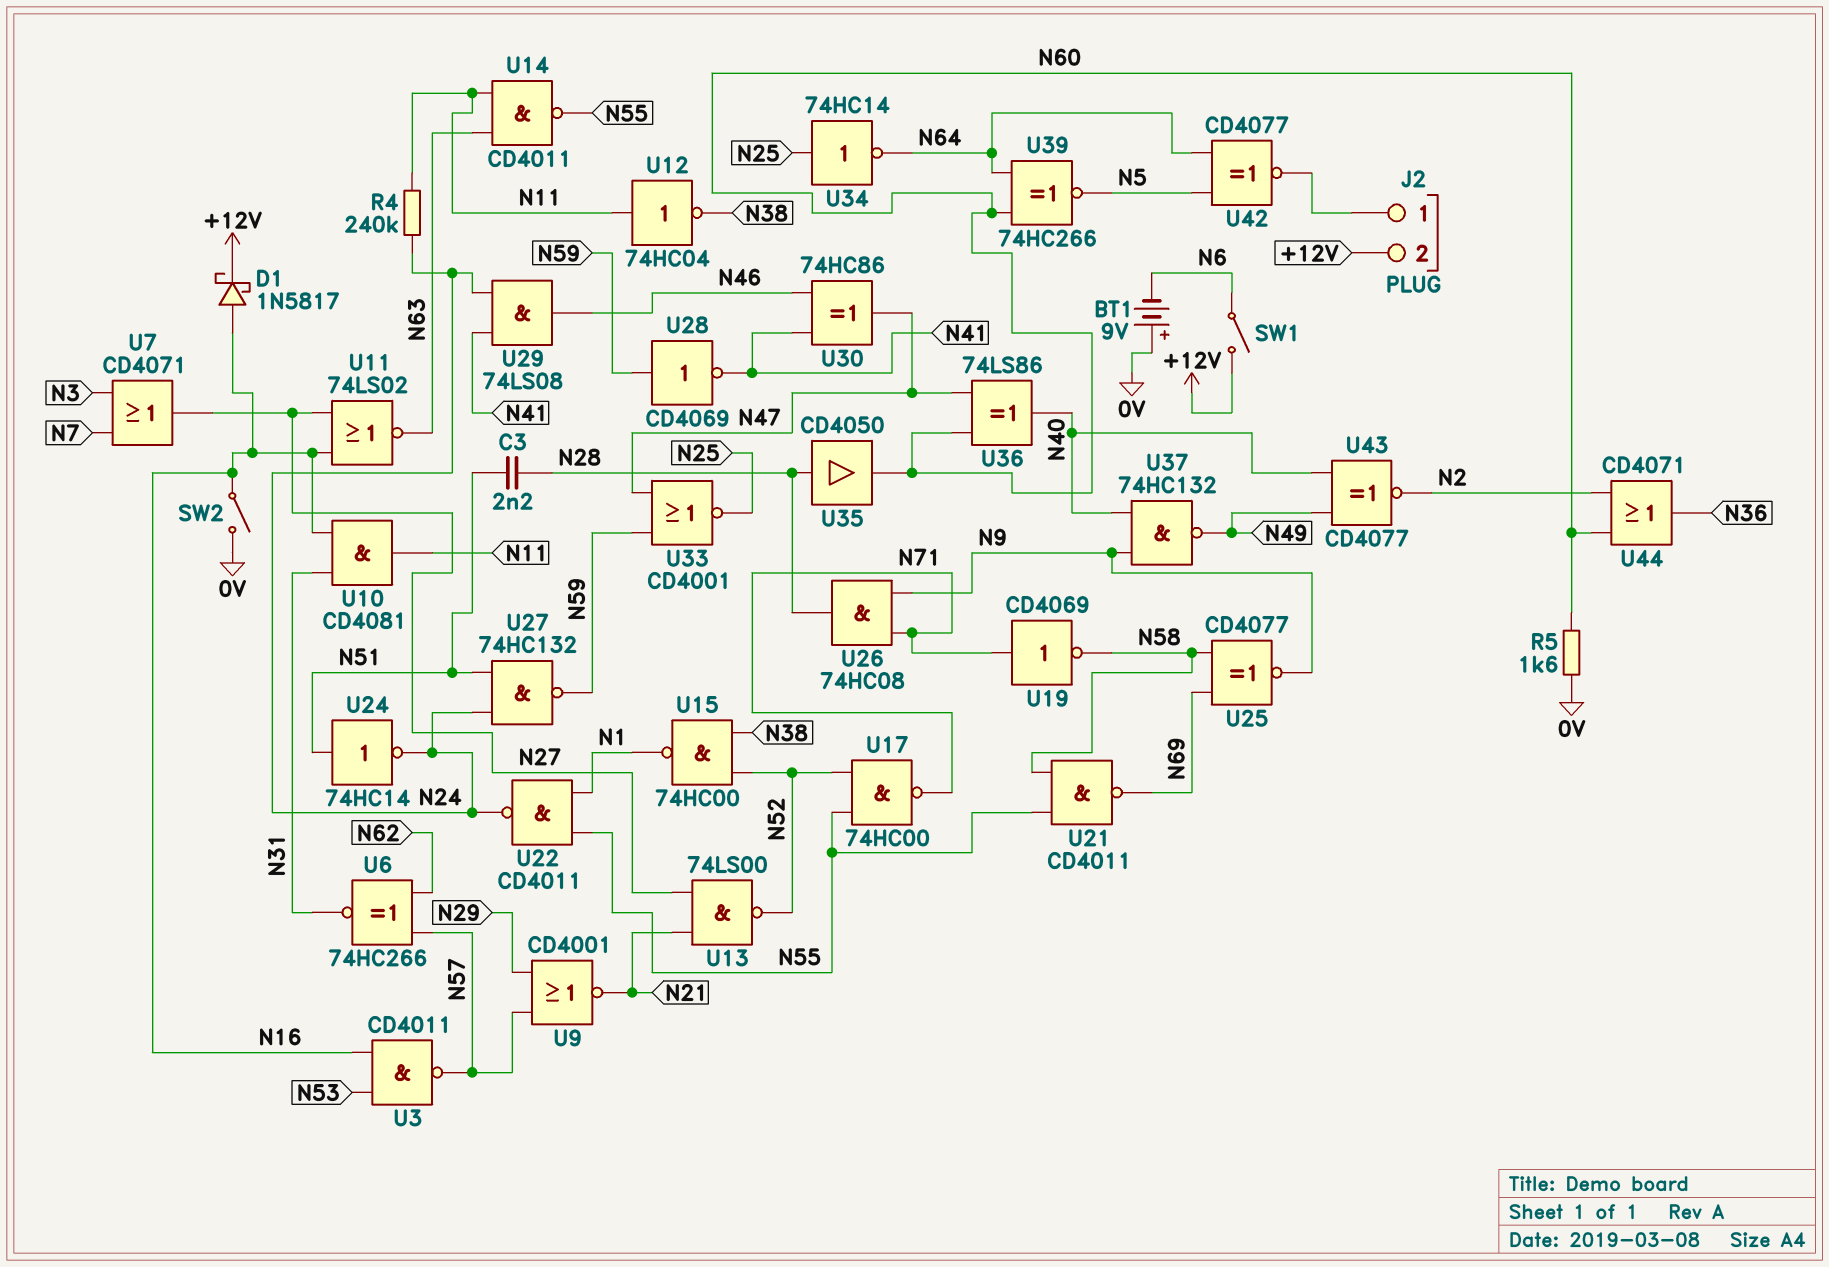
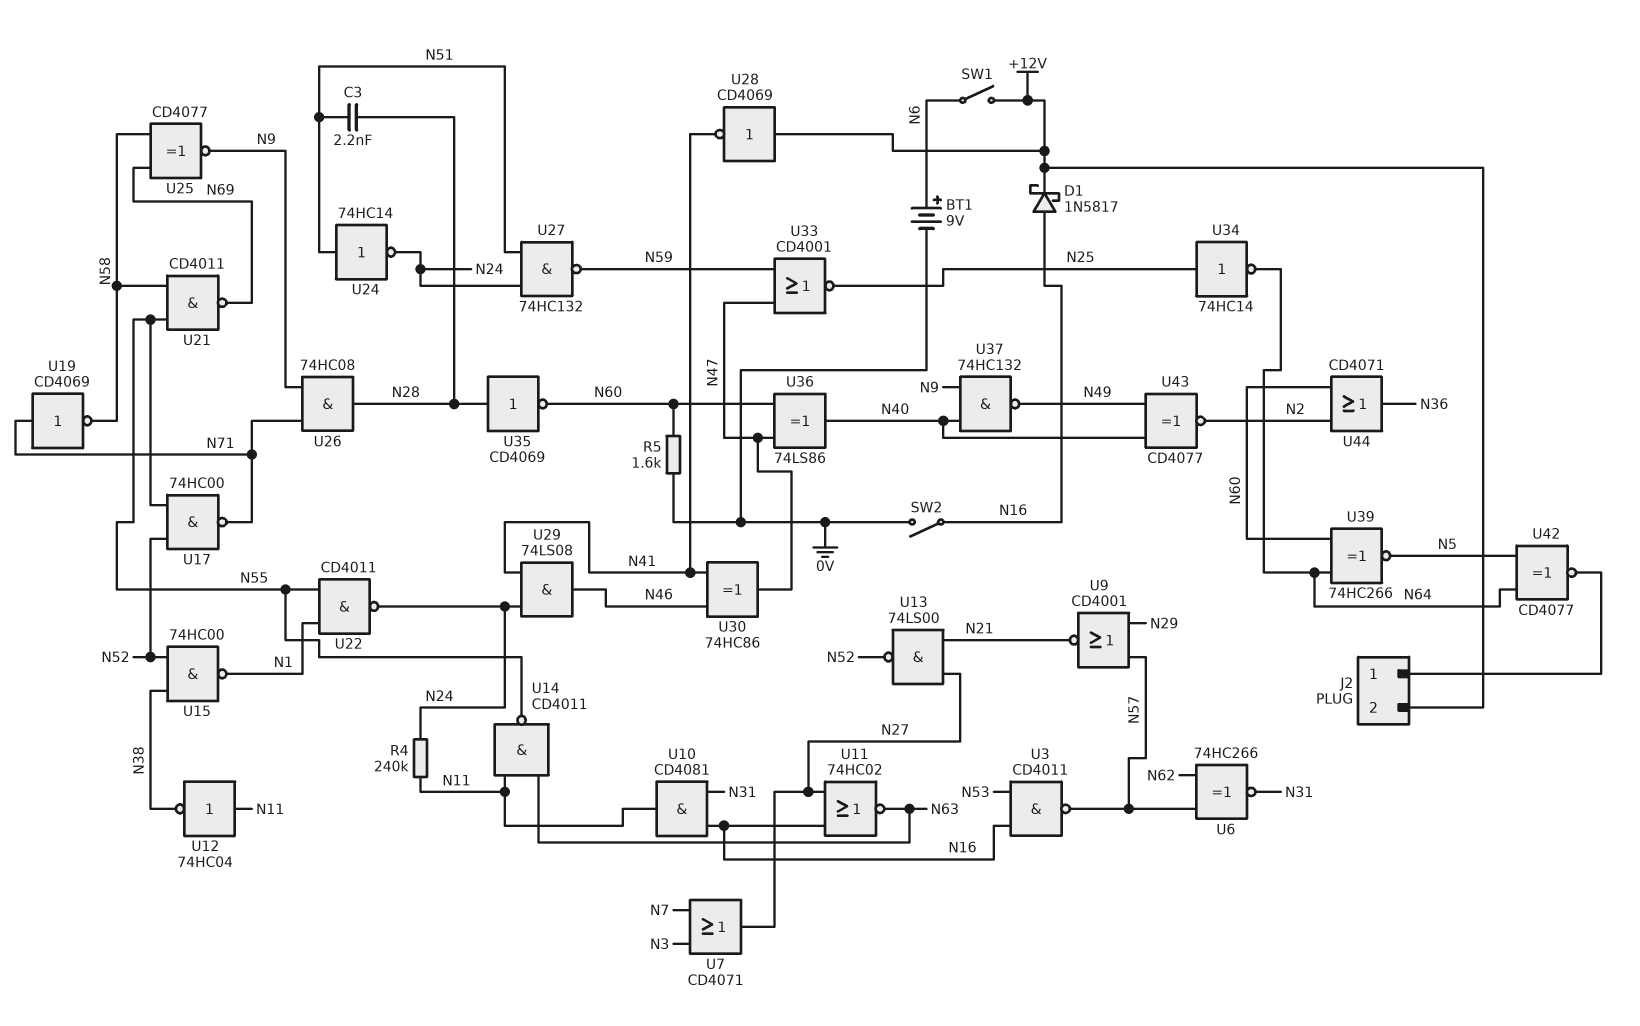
BT1: 9V (plus 0V, minus N6) -> 9V (plus N6, minus 0V)
U11: NOR 74LS02 (in N16, in N27, out N63) -> NOR 74HC02 (in N16, in N27, out N63)
U28: NOT CD4069 (in N59, out N41) -> NOT CD4069 (in +12V, out N41)
U35: buffer CD4050 (in N28, out N60) -> NOT CD4069 (in N28, out N60)

